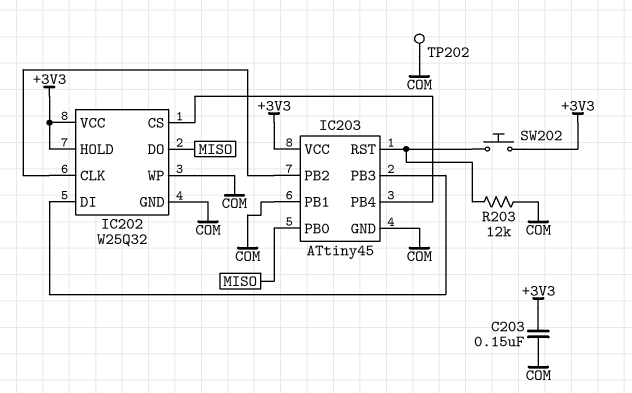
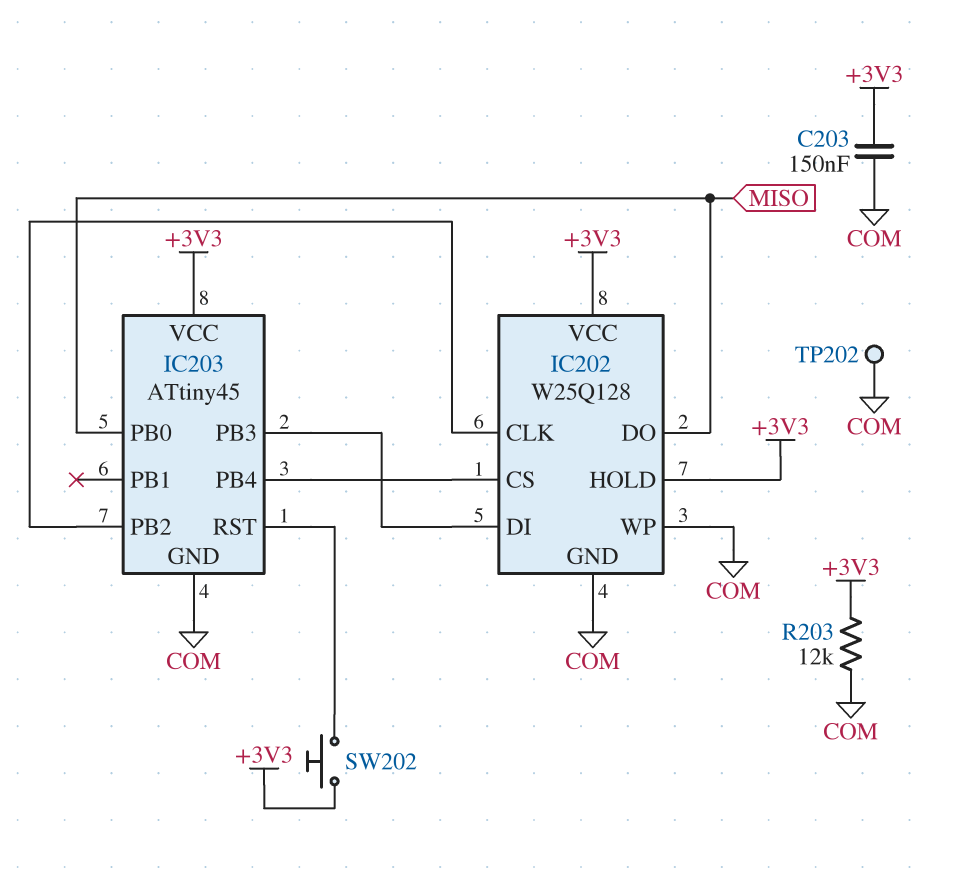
IC202: W25Q32 -> W25Q128
IC203 pin PB1: COM -> none
R203: 12k (COM, IC203/RST) -> 12k (+3V3, COM)

